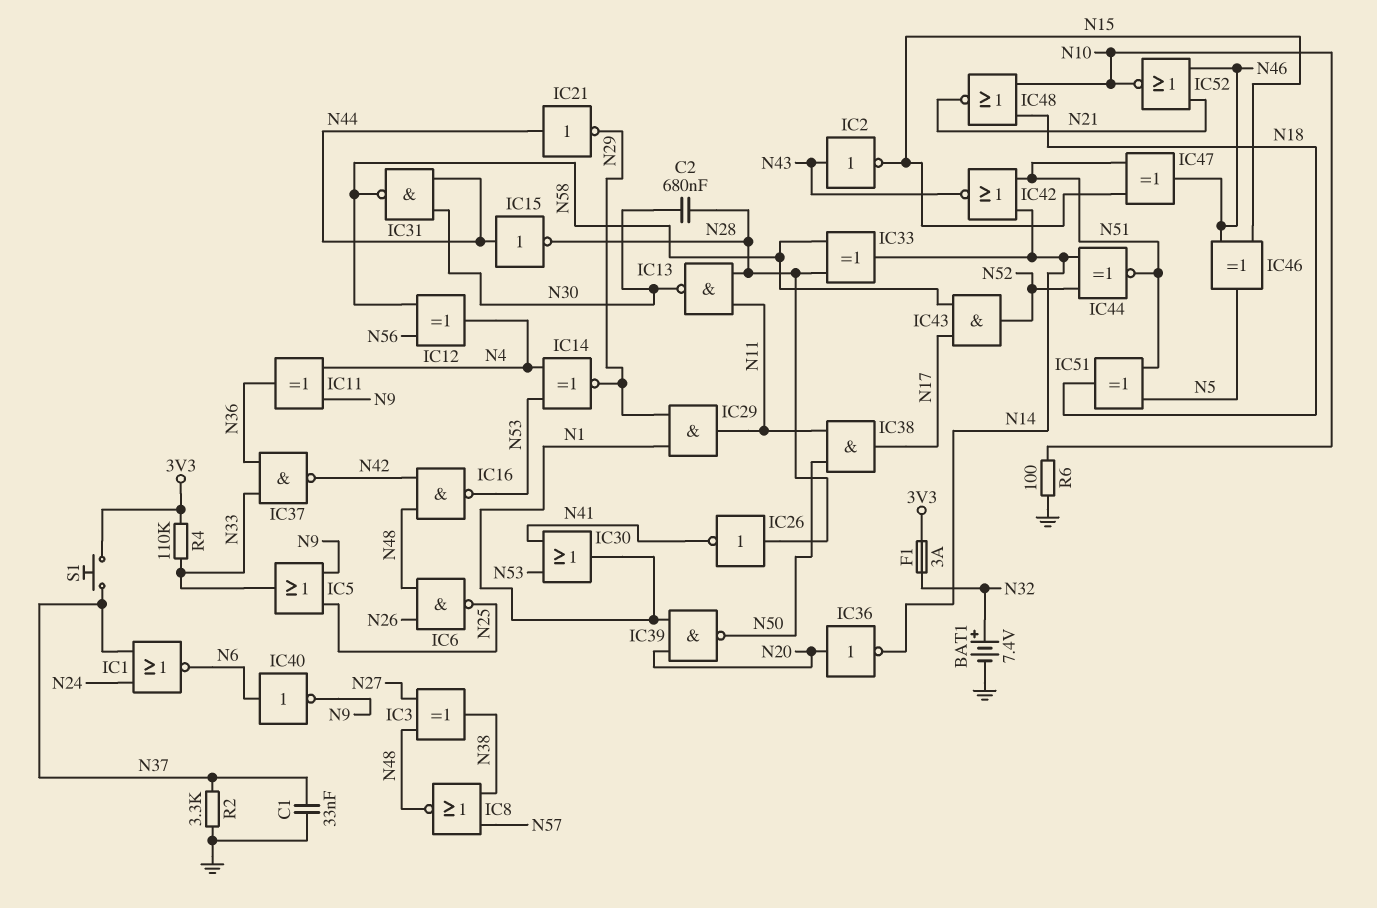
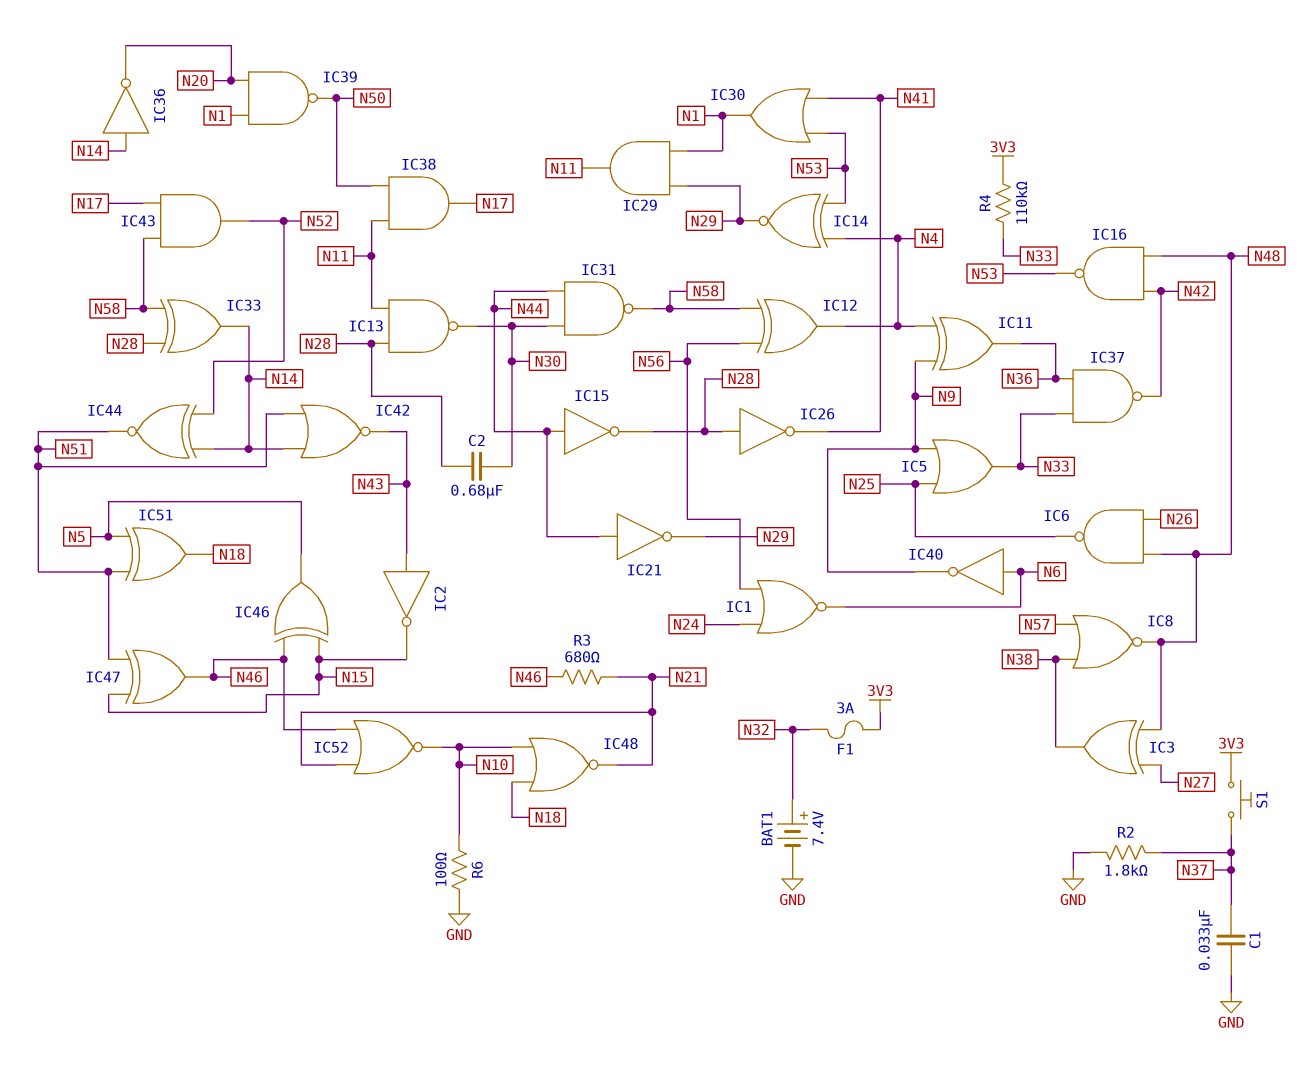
IC1: NOR (in N24, in N37, out N6) -> NOR (in N24, in N56, out N6)
IC36: NOT (in N20, out N14) -> NOT (in N14, out N20)
R2: 3.3k (GND, N37) -> 1.8k (GND, N37)
R3: none -> 680 (N21, N46)

